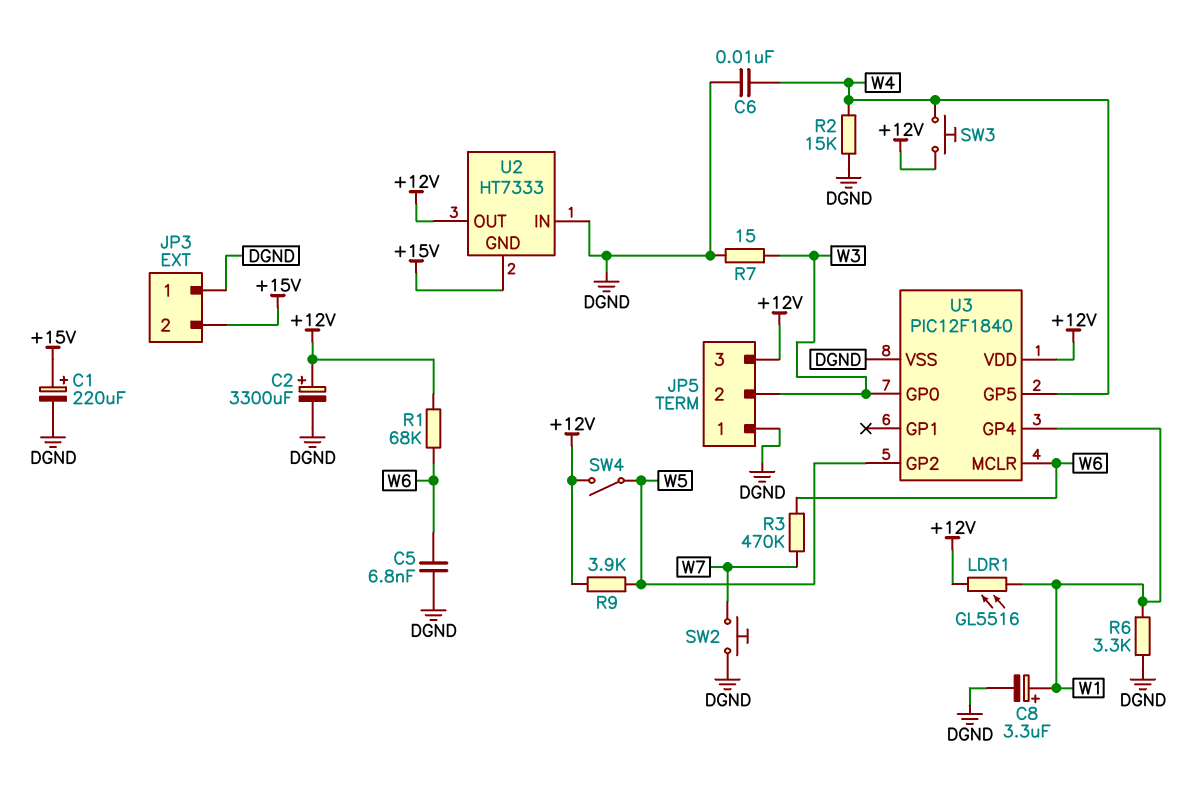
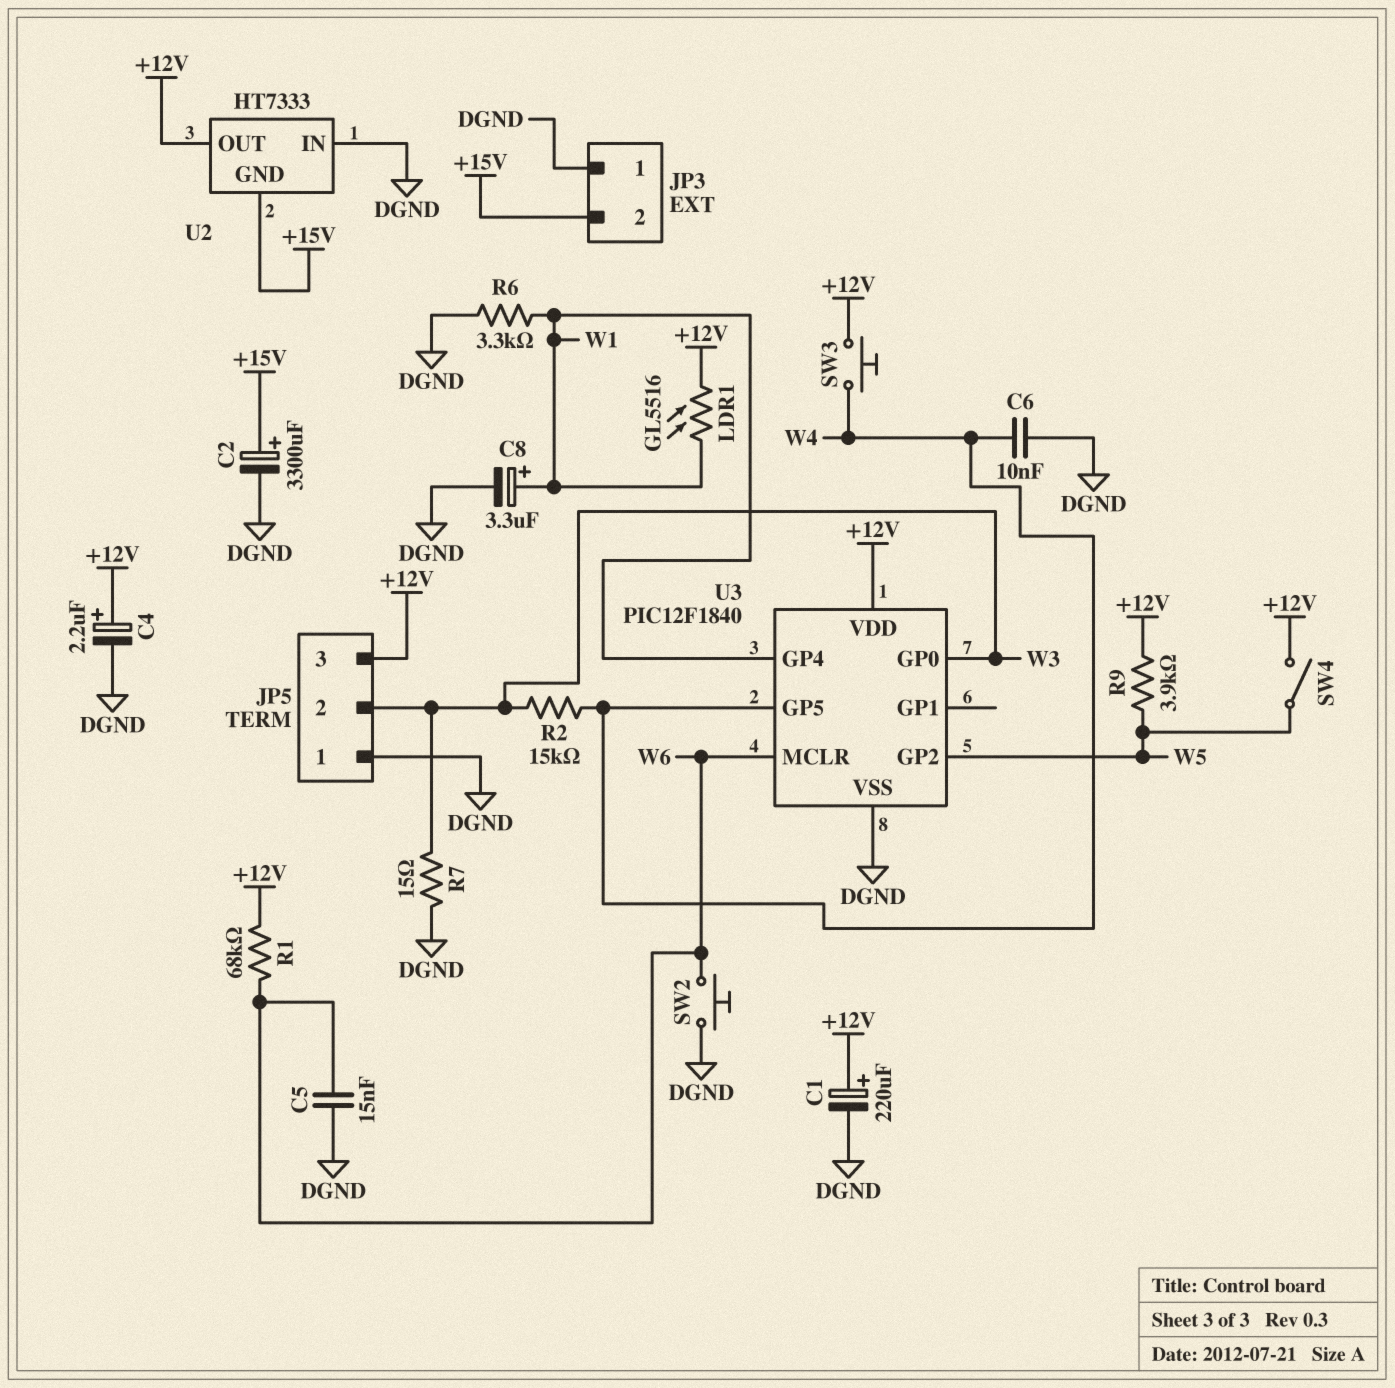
C1: 220uF (plus +15V, minus DGND) -> 220uF (plus +12V, minus DGND)
C2: 3300uF (plus +12V, minus DGND) -> 3300uF (plus +15V, minus DGND)
C4: none -> 2.2uF (plus +12V, minus DGND)
C5: 6.8nF (DGND, W6) -> 15nF (DGND, W6)
R2: 15k (DGND, W4) -> 15k (W3, W4)
R3: 470k (W6, W7) -> none
SW2: button (DGND, W7) -> button (DGND, W6)

